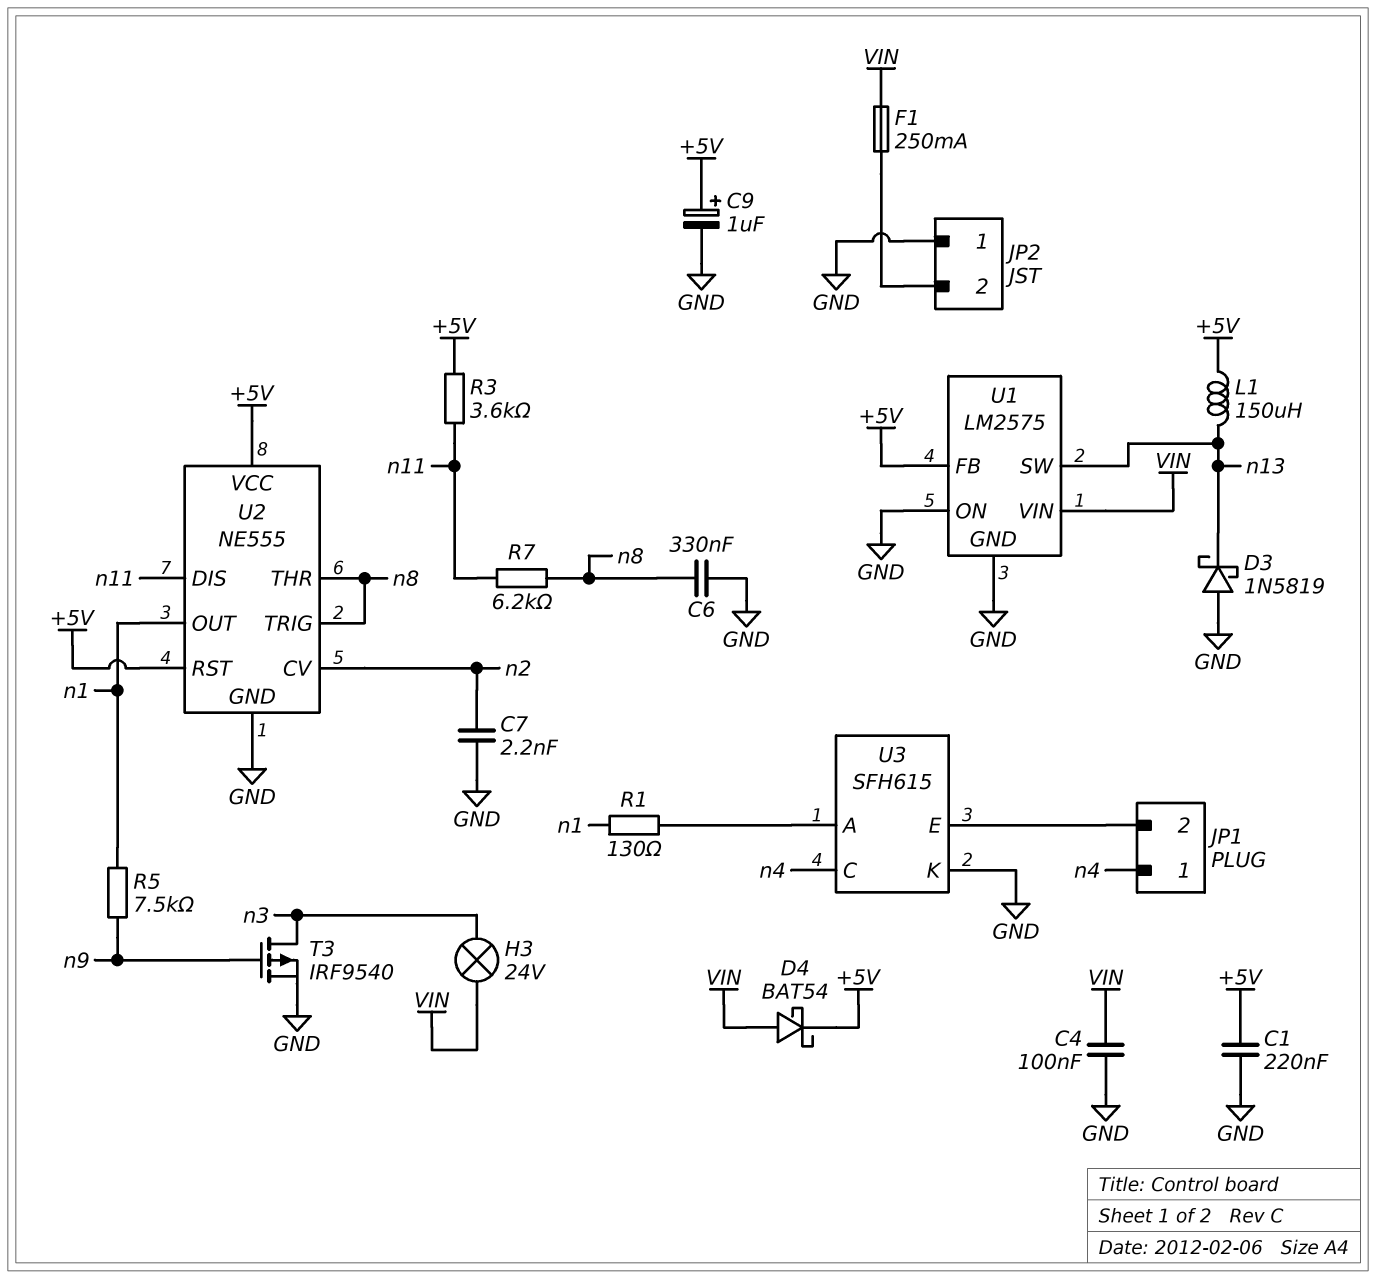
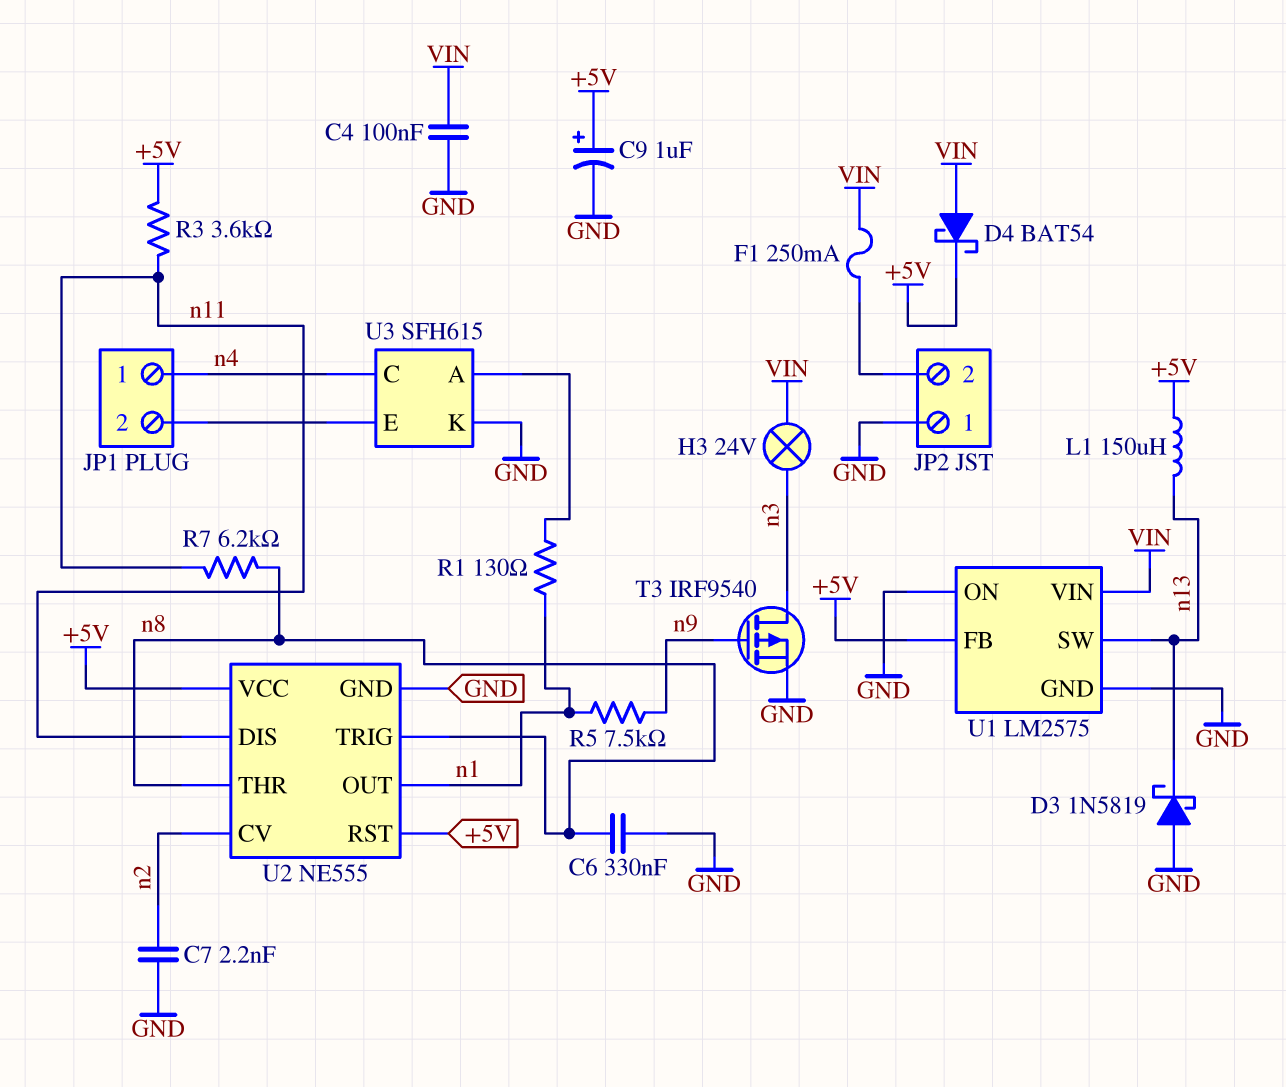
C1: 220nF (+5V, GND) -> none

